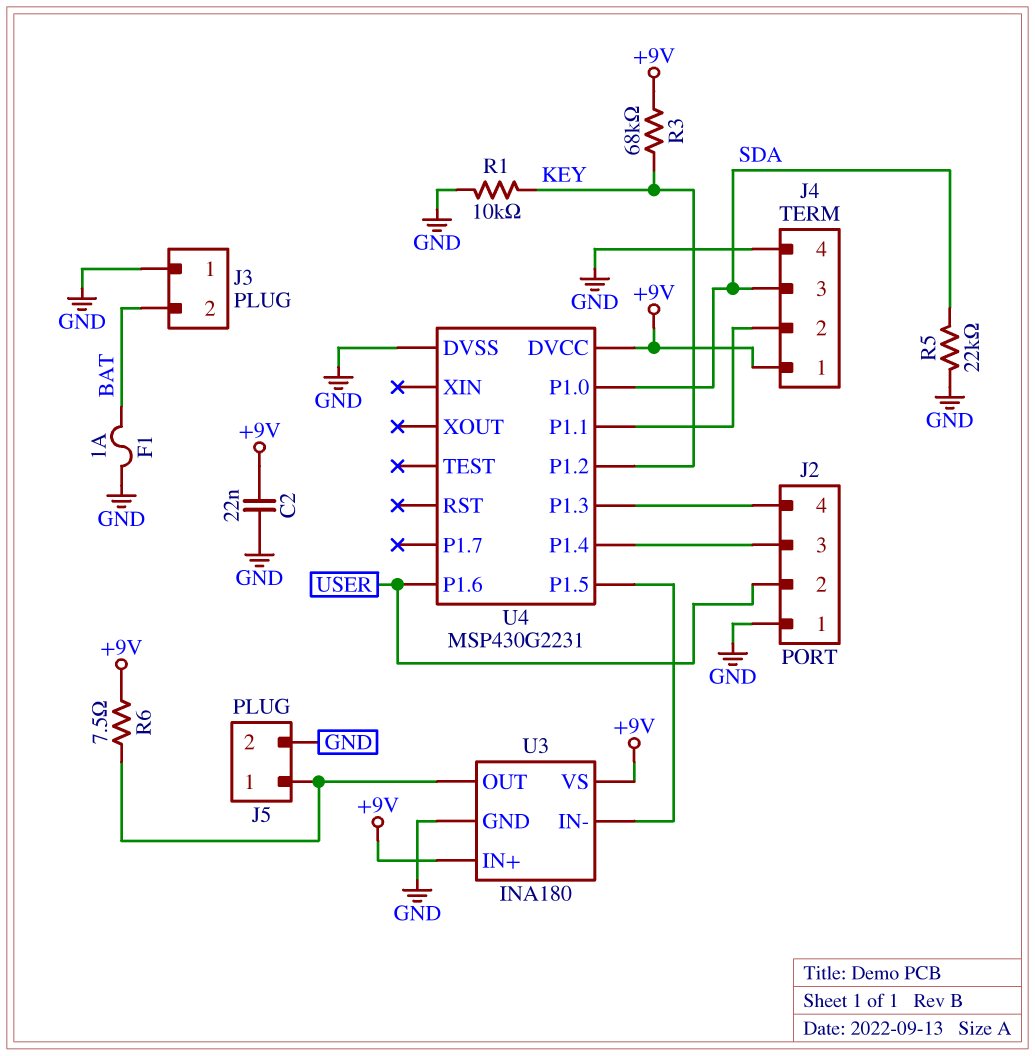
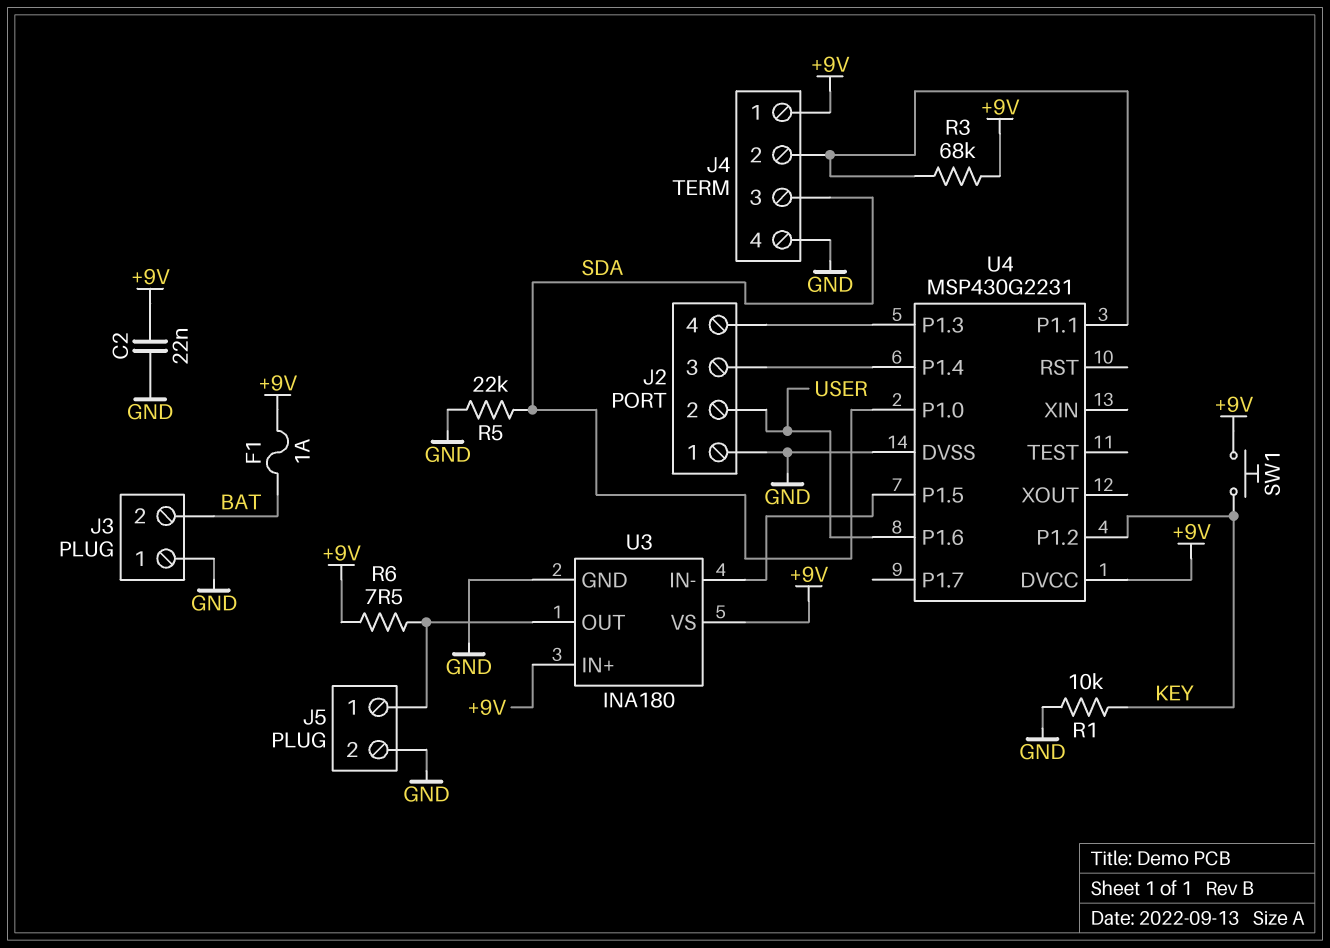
F1: 1A (BAT, GND) -> 1A (+9V, BAT)
R3: 68k (+9V, KEY) -> 68k (+9V, J4/2)
SW1: none -> button (+9V, KEY)

